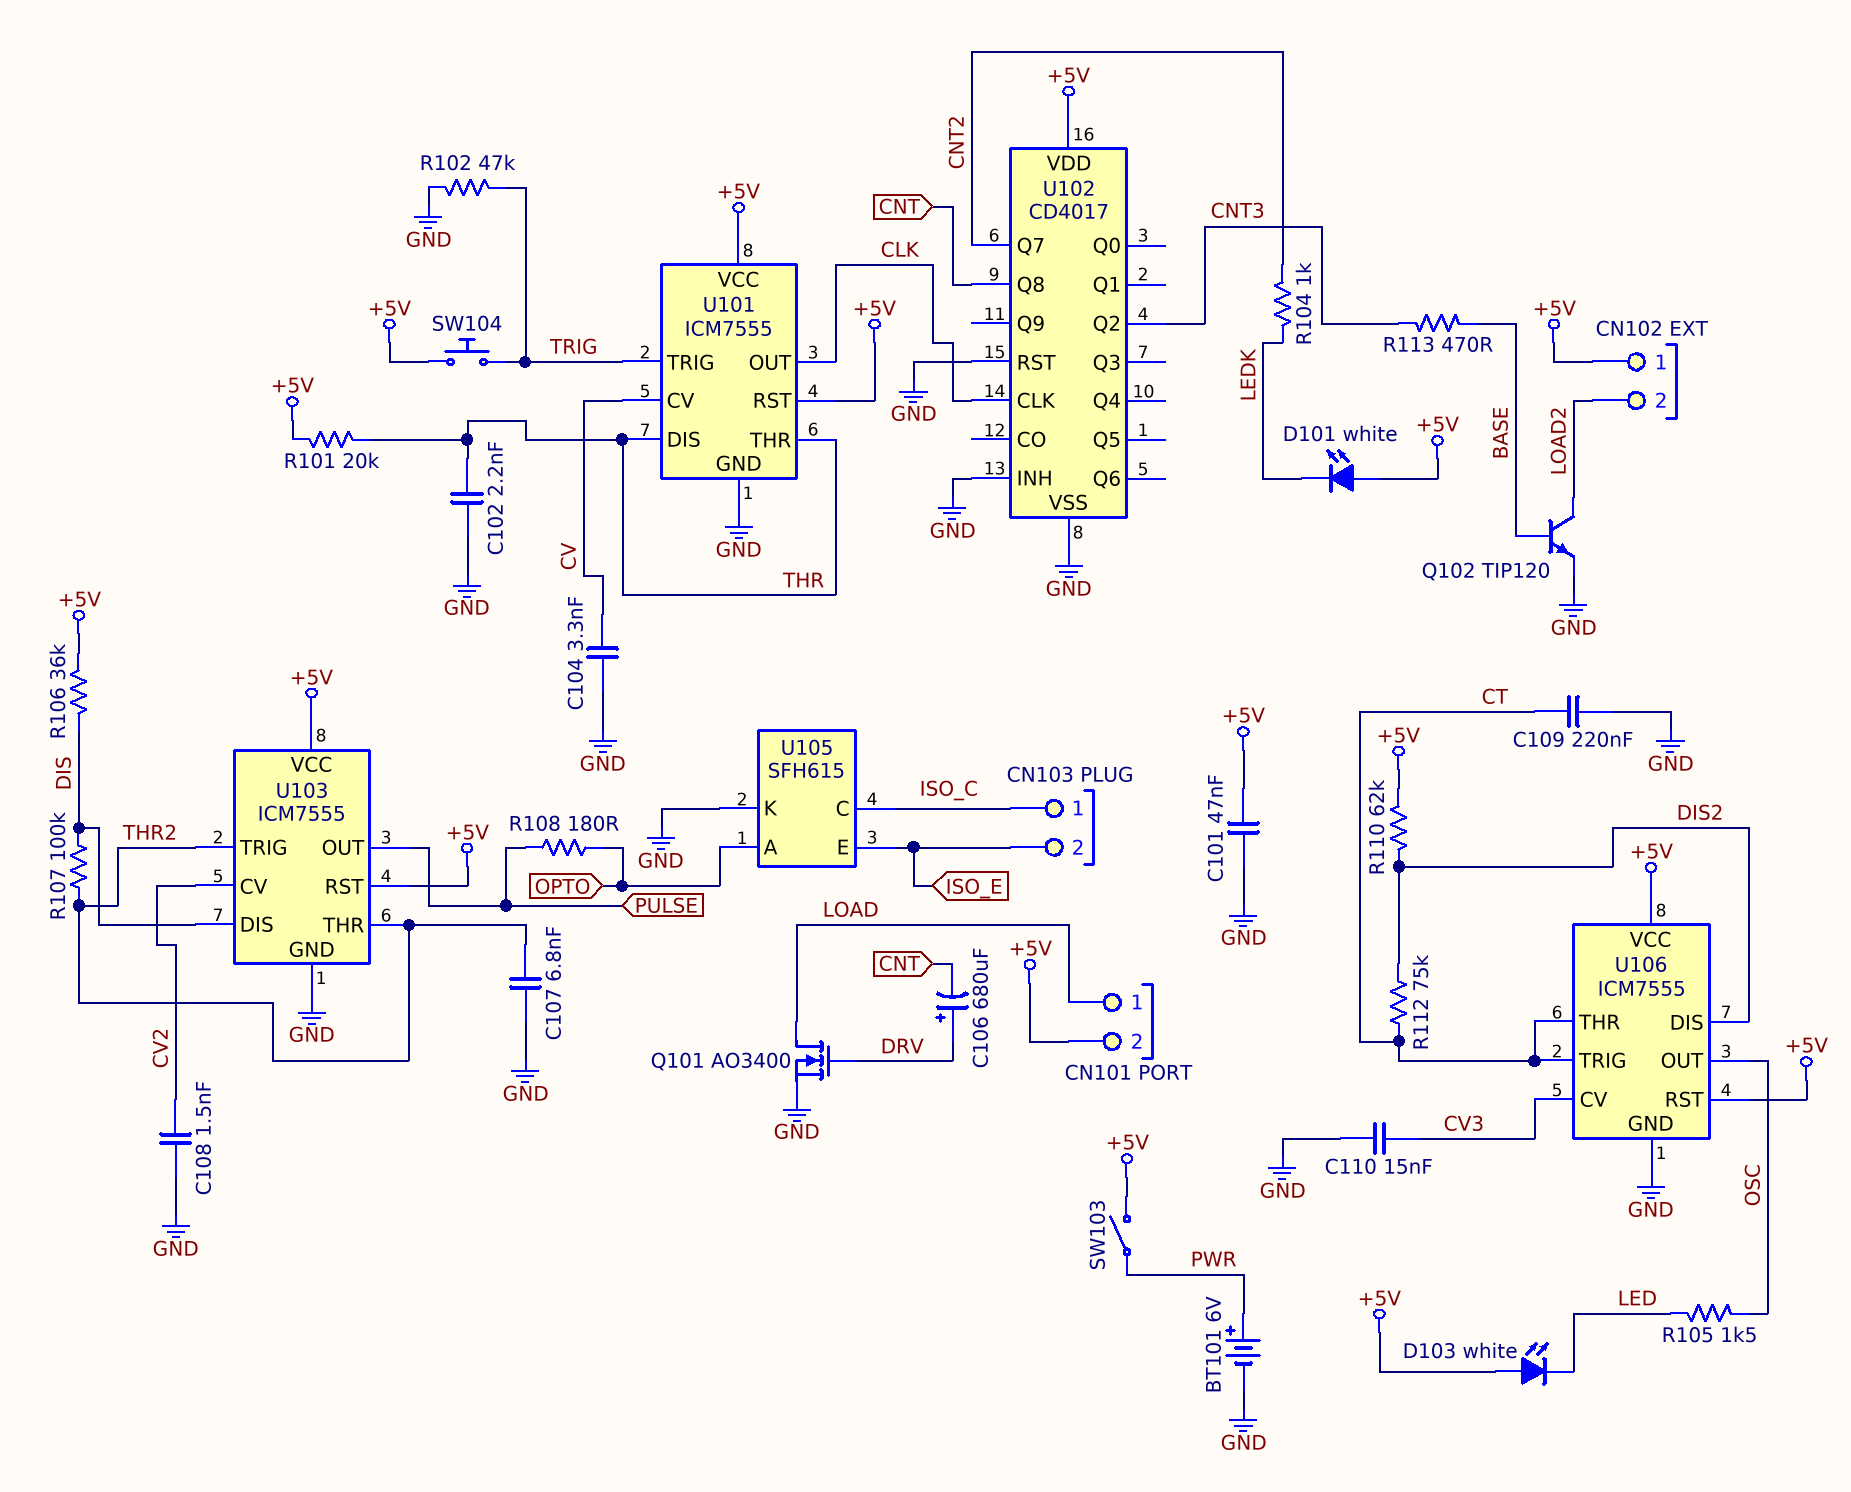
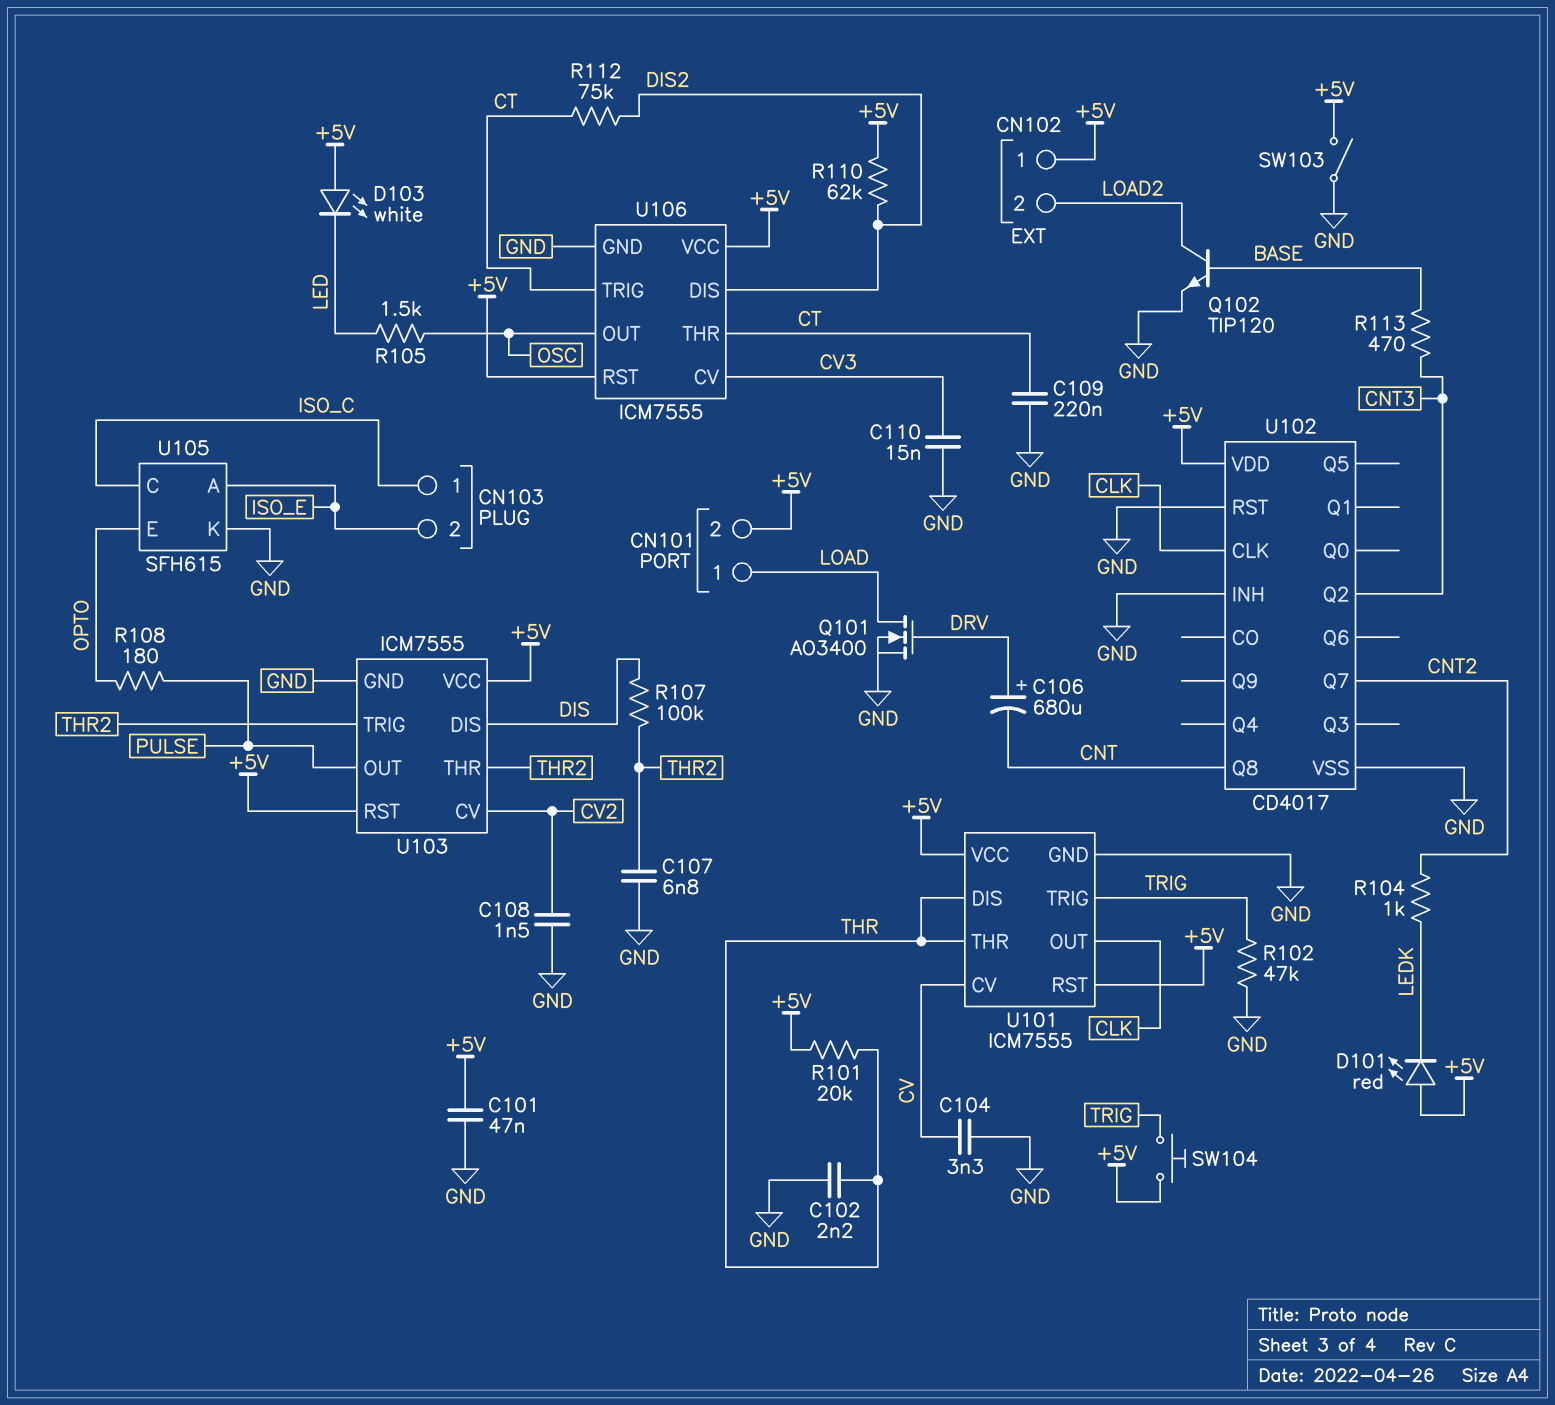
BT101: 6V (plus PWR, minus GND) -> none
D101: LED white (A +5V, K LEDK) -> LED red (A +5V, K LEDK)
R106: 36k (+5V, DIS) -> none
SW103: switch (+5V, PWR) -> switch (+5V, GND)
U105 pin A: OPTO -> ISO_E
U105 pin E: ISO_E -> OPTO

